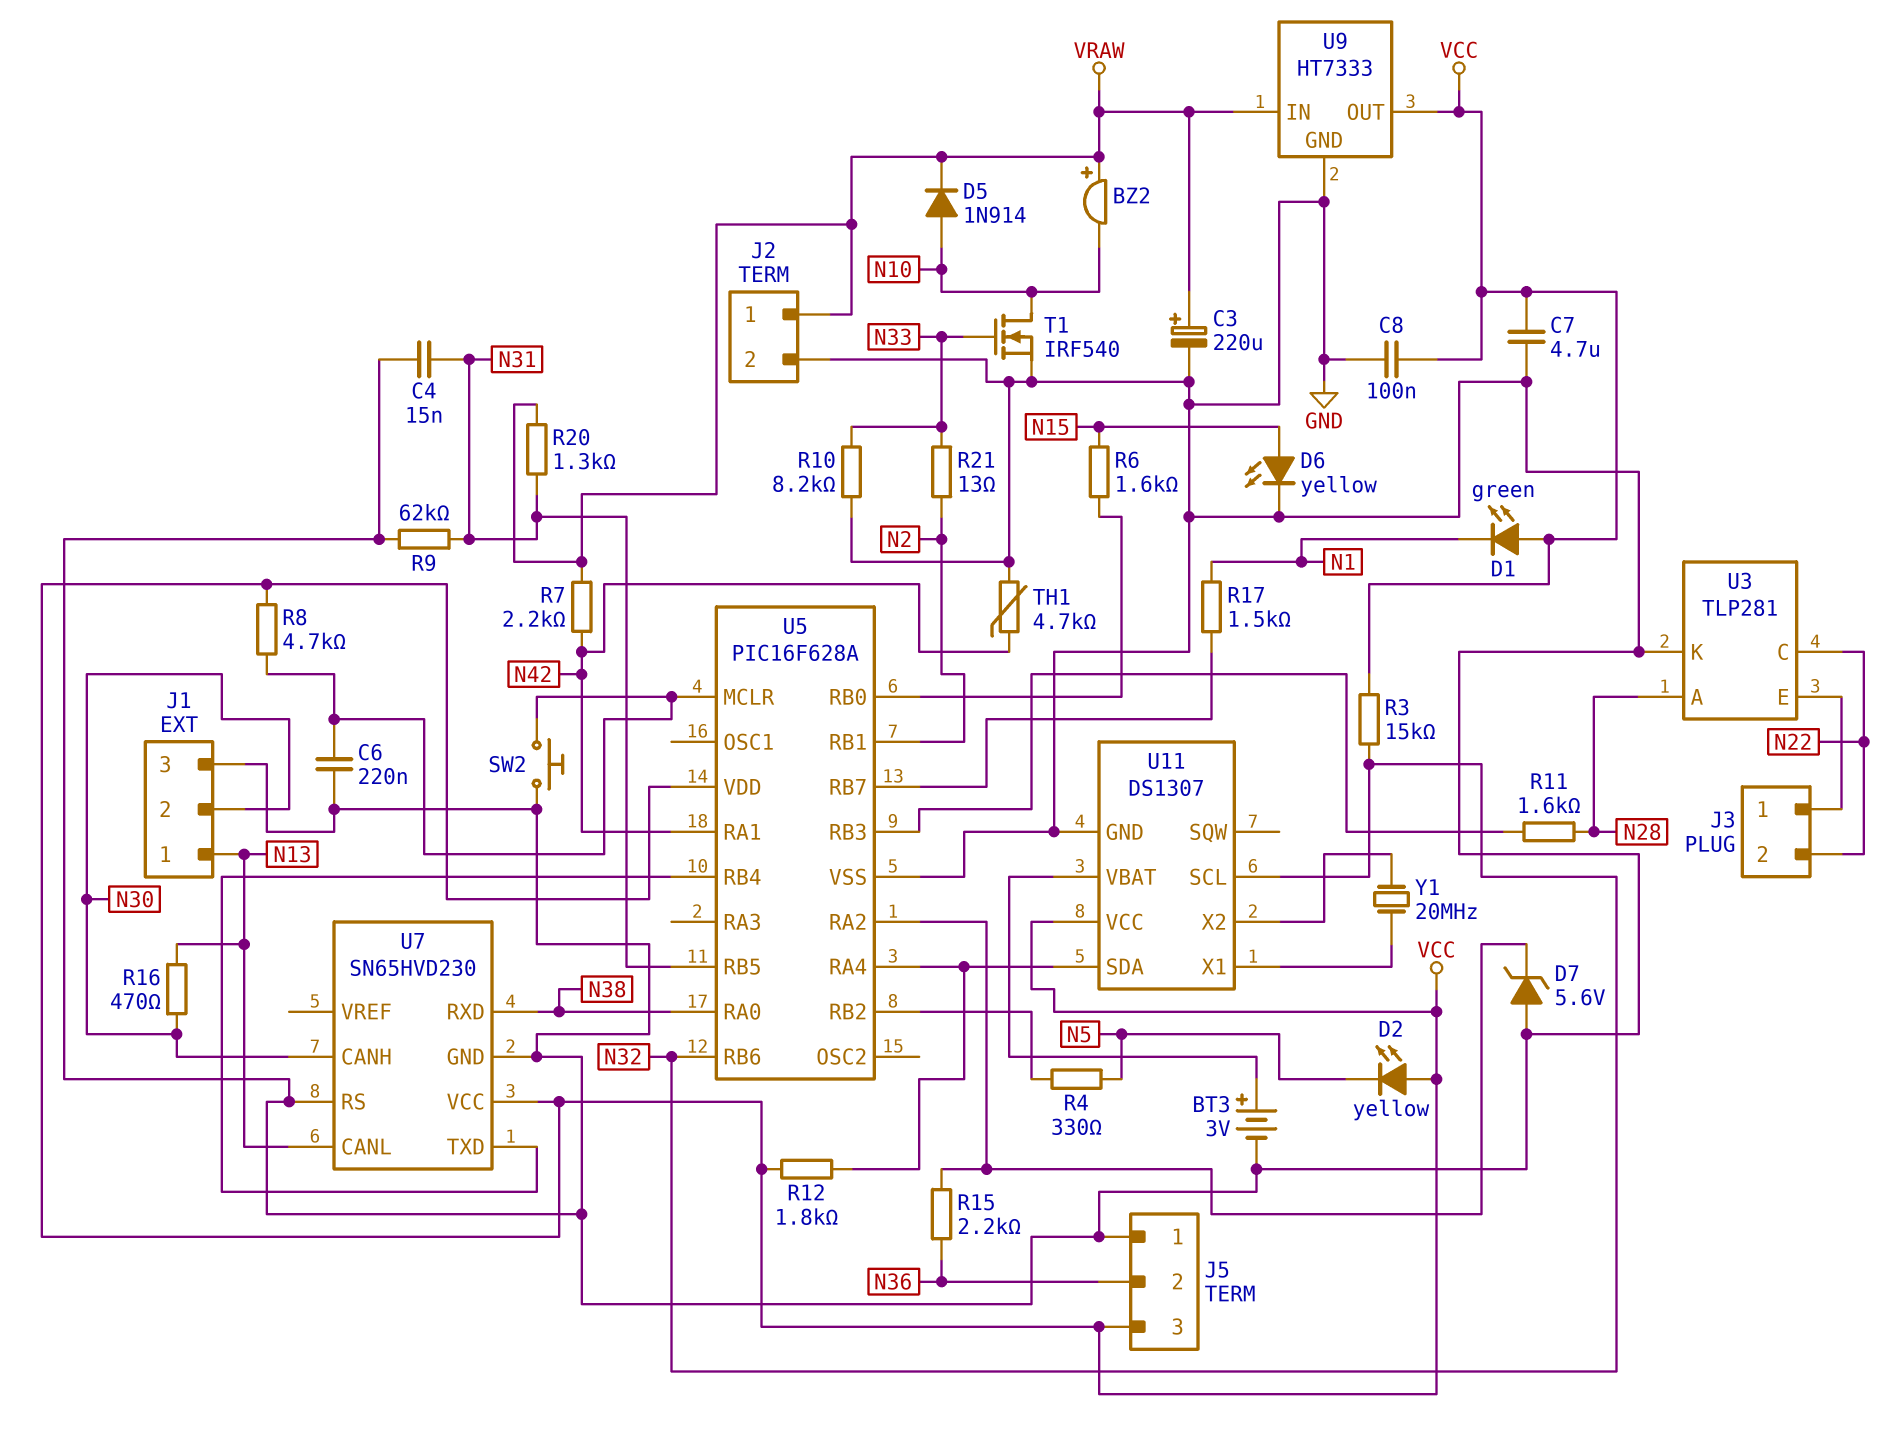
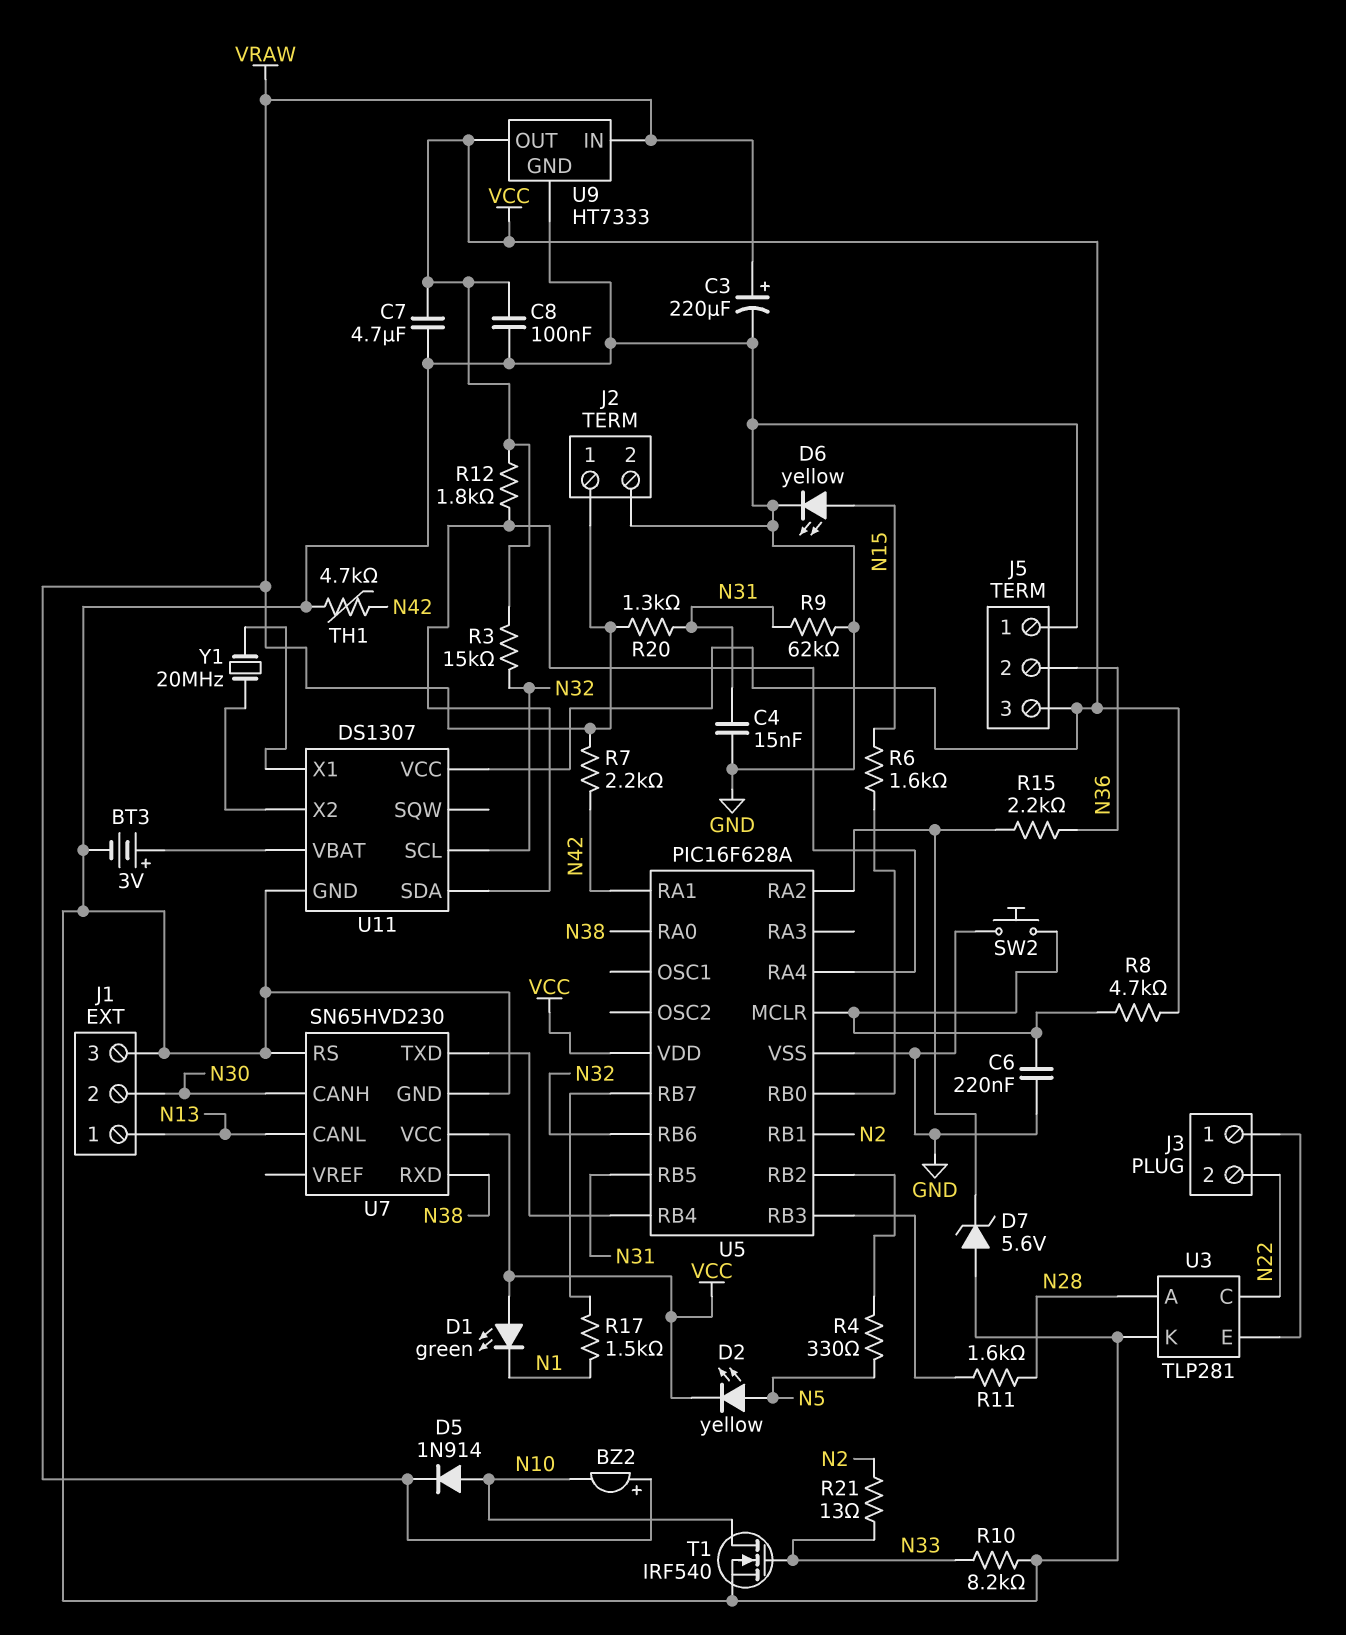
D2: LED yellow (A VCC, K N5) -> LED yellow (A N5, K VCC)
R16: 470 (N13, N30) -> none

